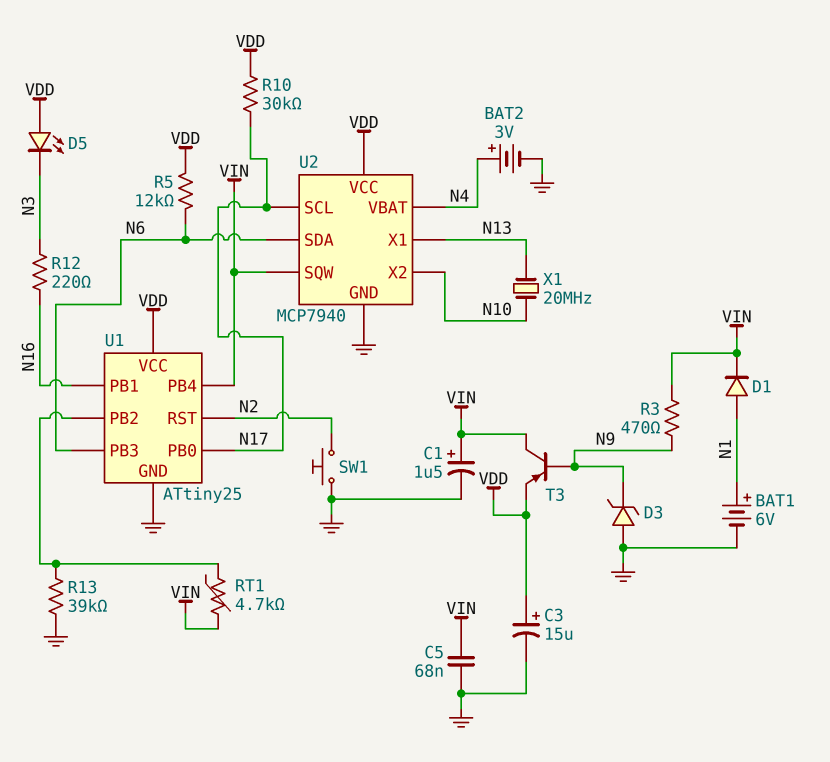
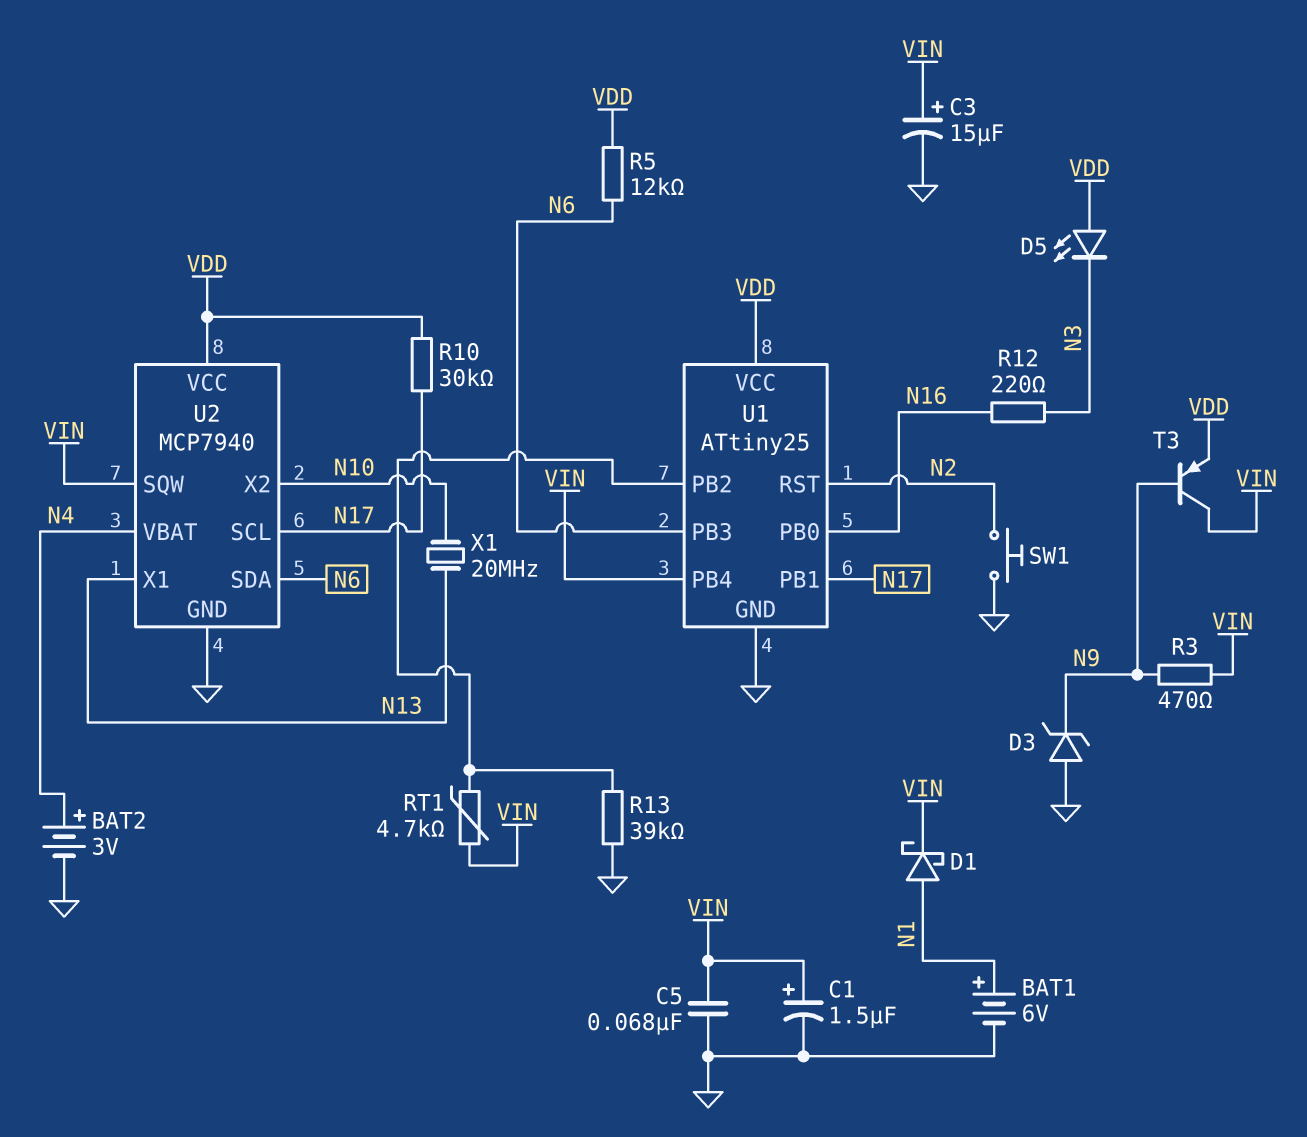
C3: 15uF (plus VDD, minus GND) -> 15uF (plus VIN, minus GND)
D1: diode (A N1, K VIN) -> schottky (A N1, K VIN)
U1 pin PB0: N17 -> N16
U1 pin PB1: N16 -> N17

